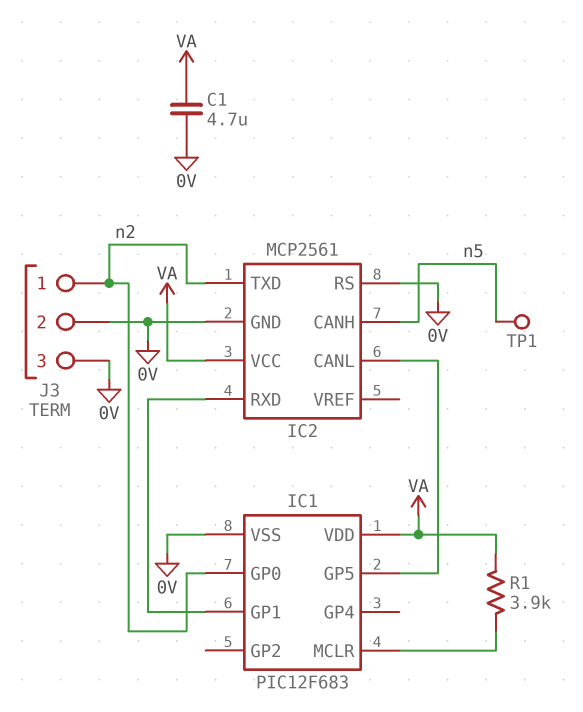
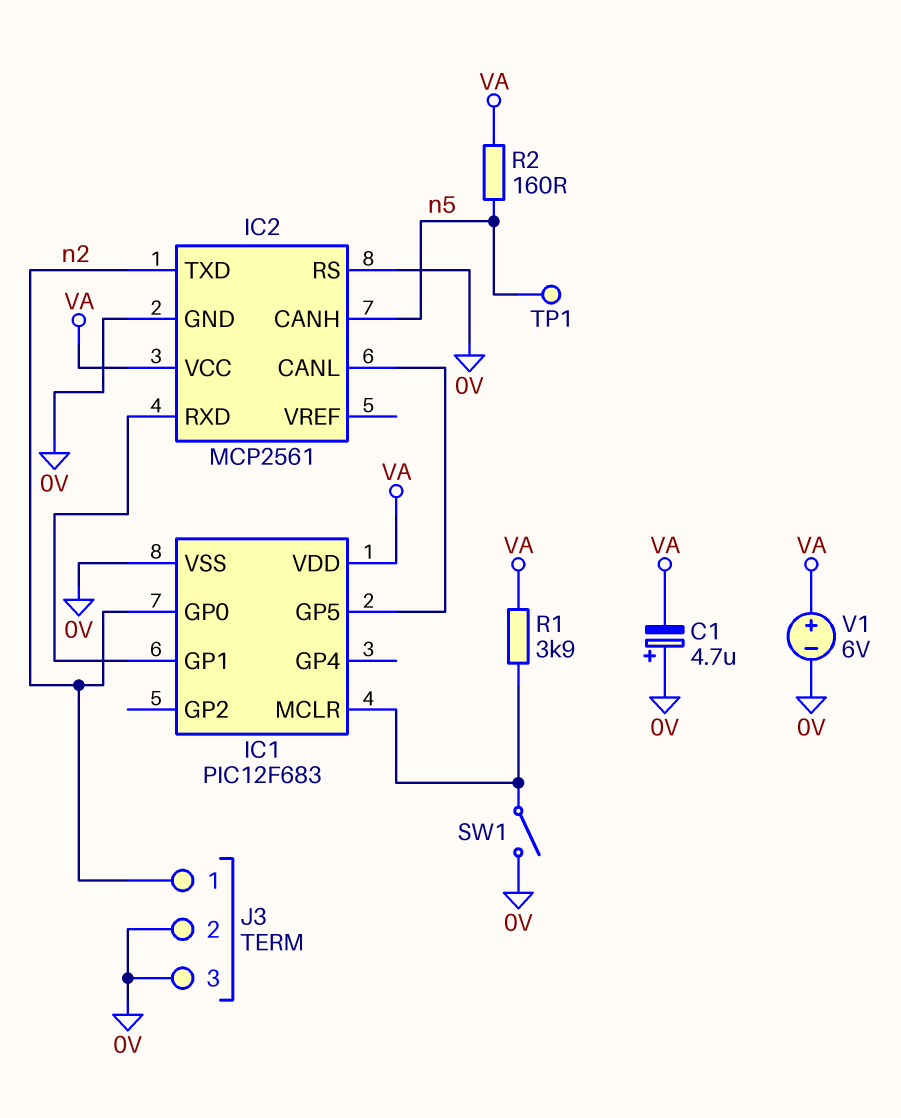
C1: 4.7uF (0V, VA) -> 4.7uF (plus 0V, minus VA)
R2: none -> 160 (VA, n5)
SW1: none -> switch (0V, IC1/MCLR)
V1: none -> 6V (plus VA, minus 0V)

